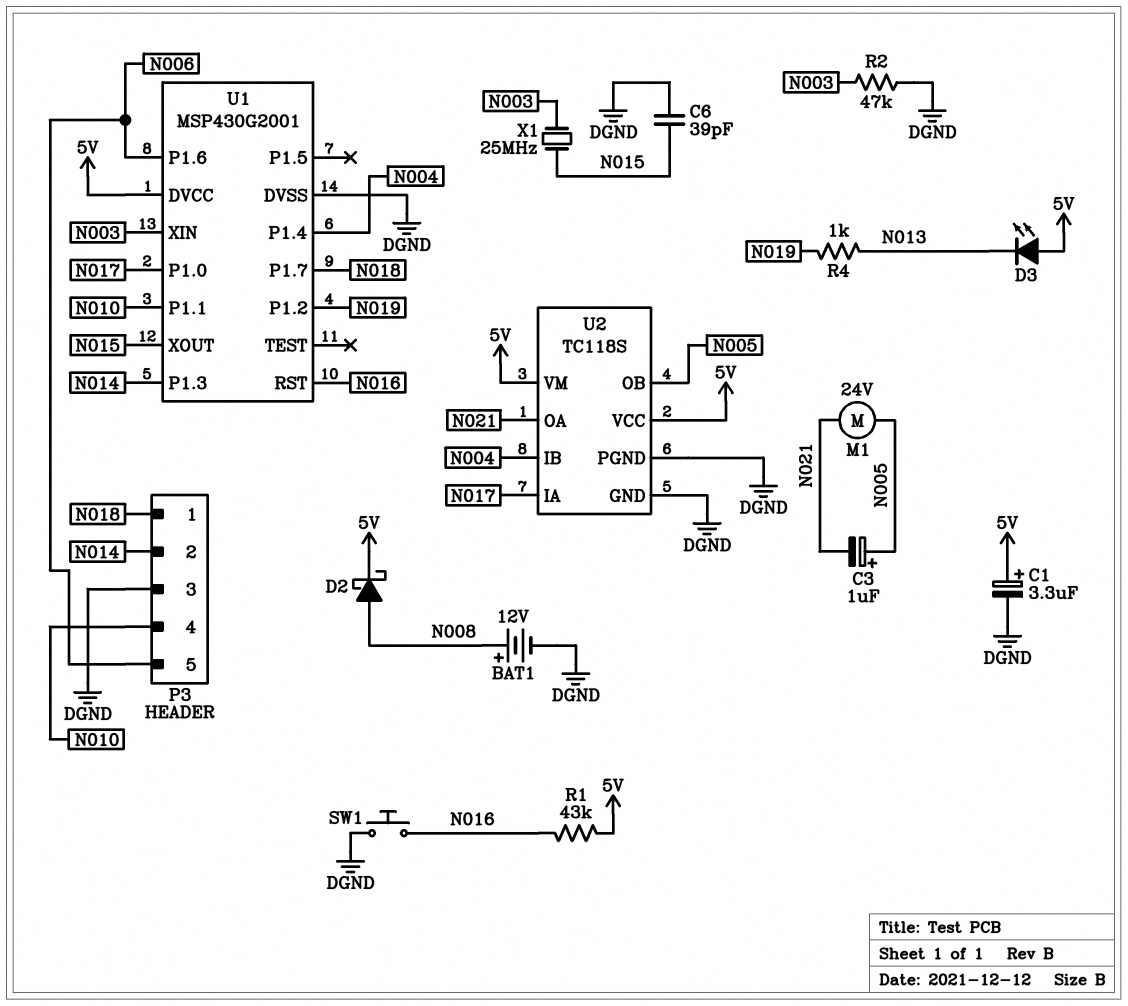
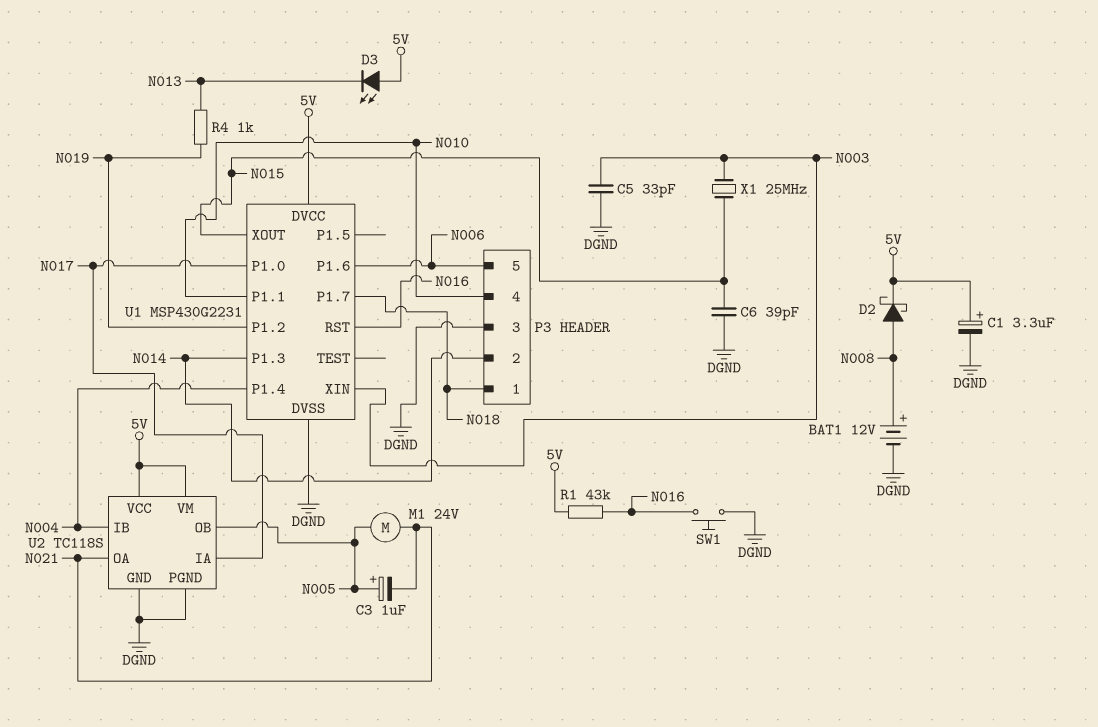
C5: none -> 33pF (DGND, N003)
R2: 47k (DGND, N003) -> none
U1: MSP430G2001 -> MSP430G2231

